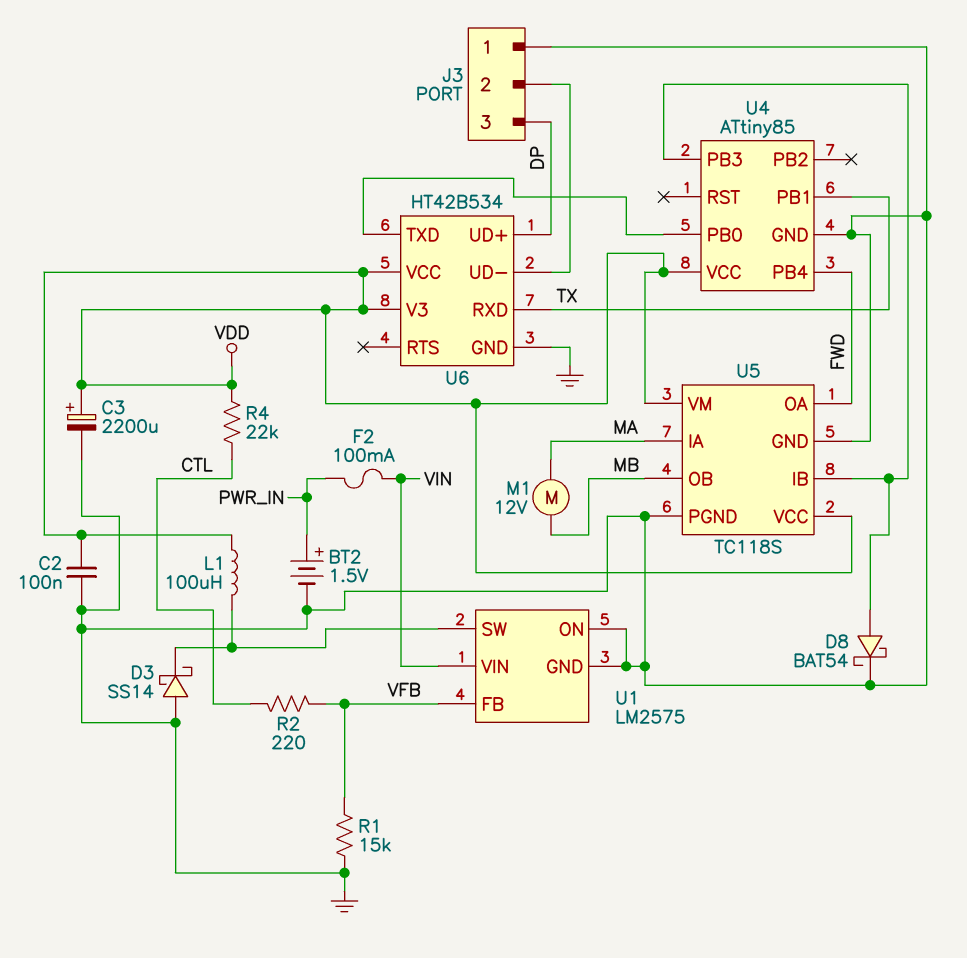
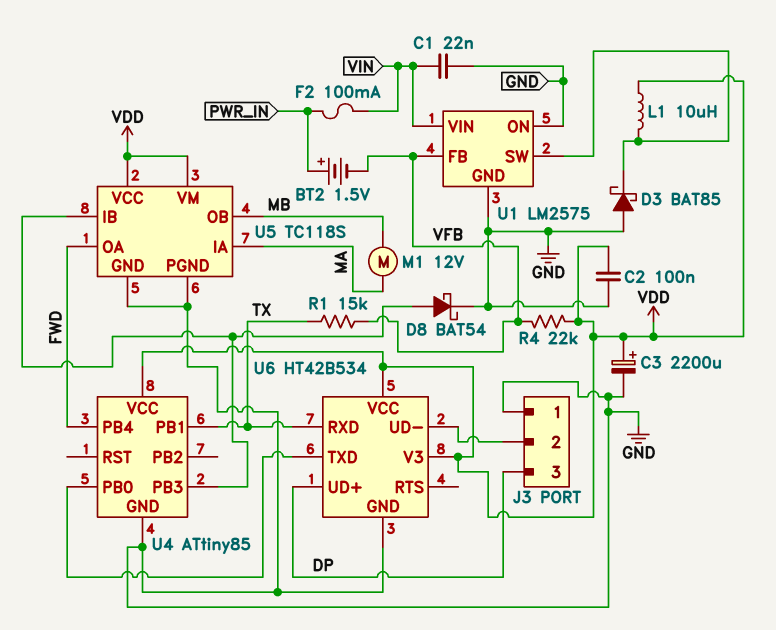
BT2: 1.5V (plus PWR_IN, minus GND) -> 1.5V (plus PWR_IN, minus VFB)
C1: none -> 22nF (GND, VIN)
D3: schottky SS14 (A GND, K U1/SW) -> schottky BAT85 (A GND, K U1/SW)
L1: 100uH (U1/SW, VDD) -> 10uH (U1/SW, VDD)
R1: 15k (GND, VFB) -> 15k (TX, VFB)
R2: 220 (CTL, VFB) -> none
R4: 22k (CTL, VDD) -> 22k (VDD, VFB)

